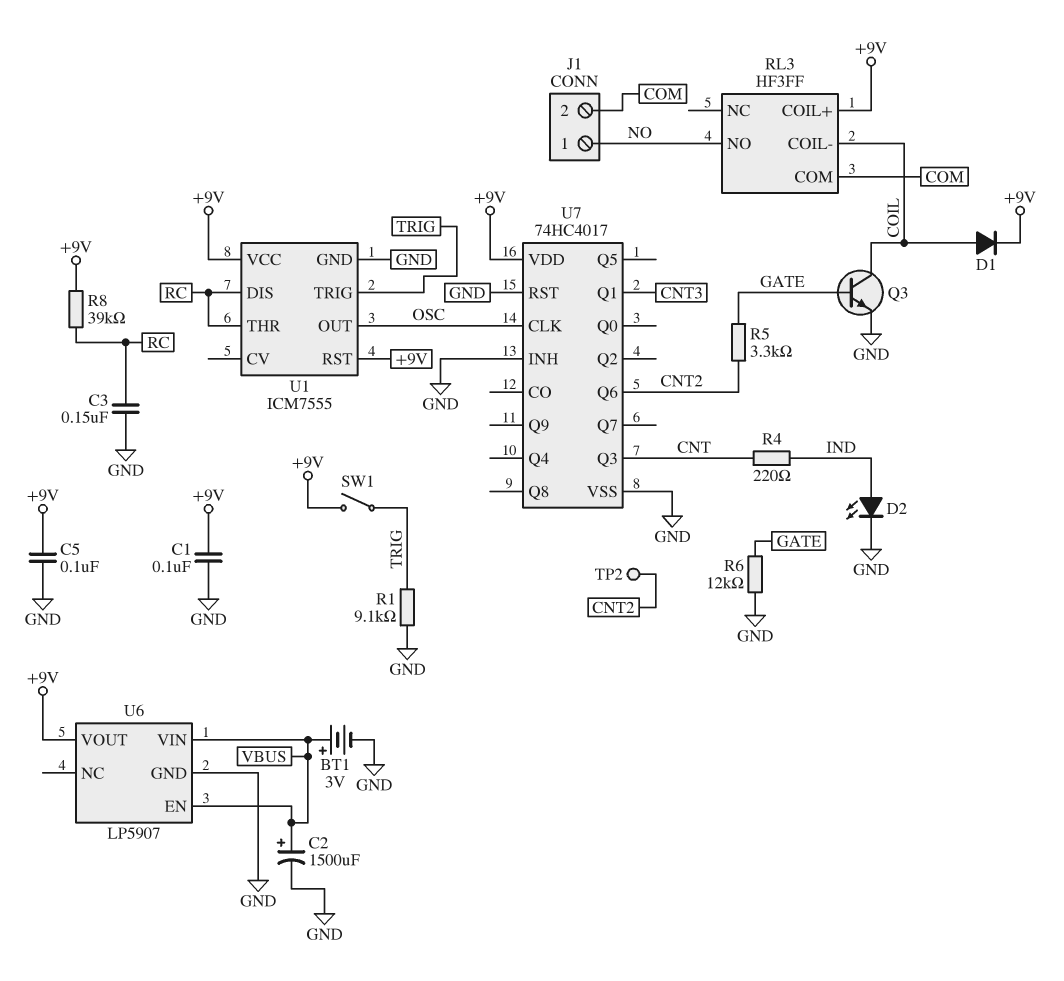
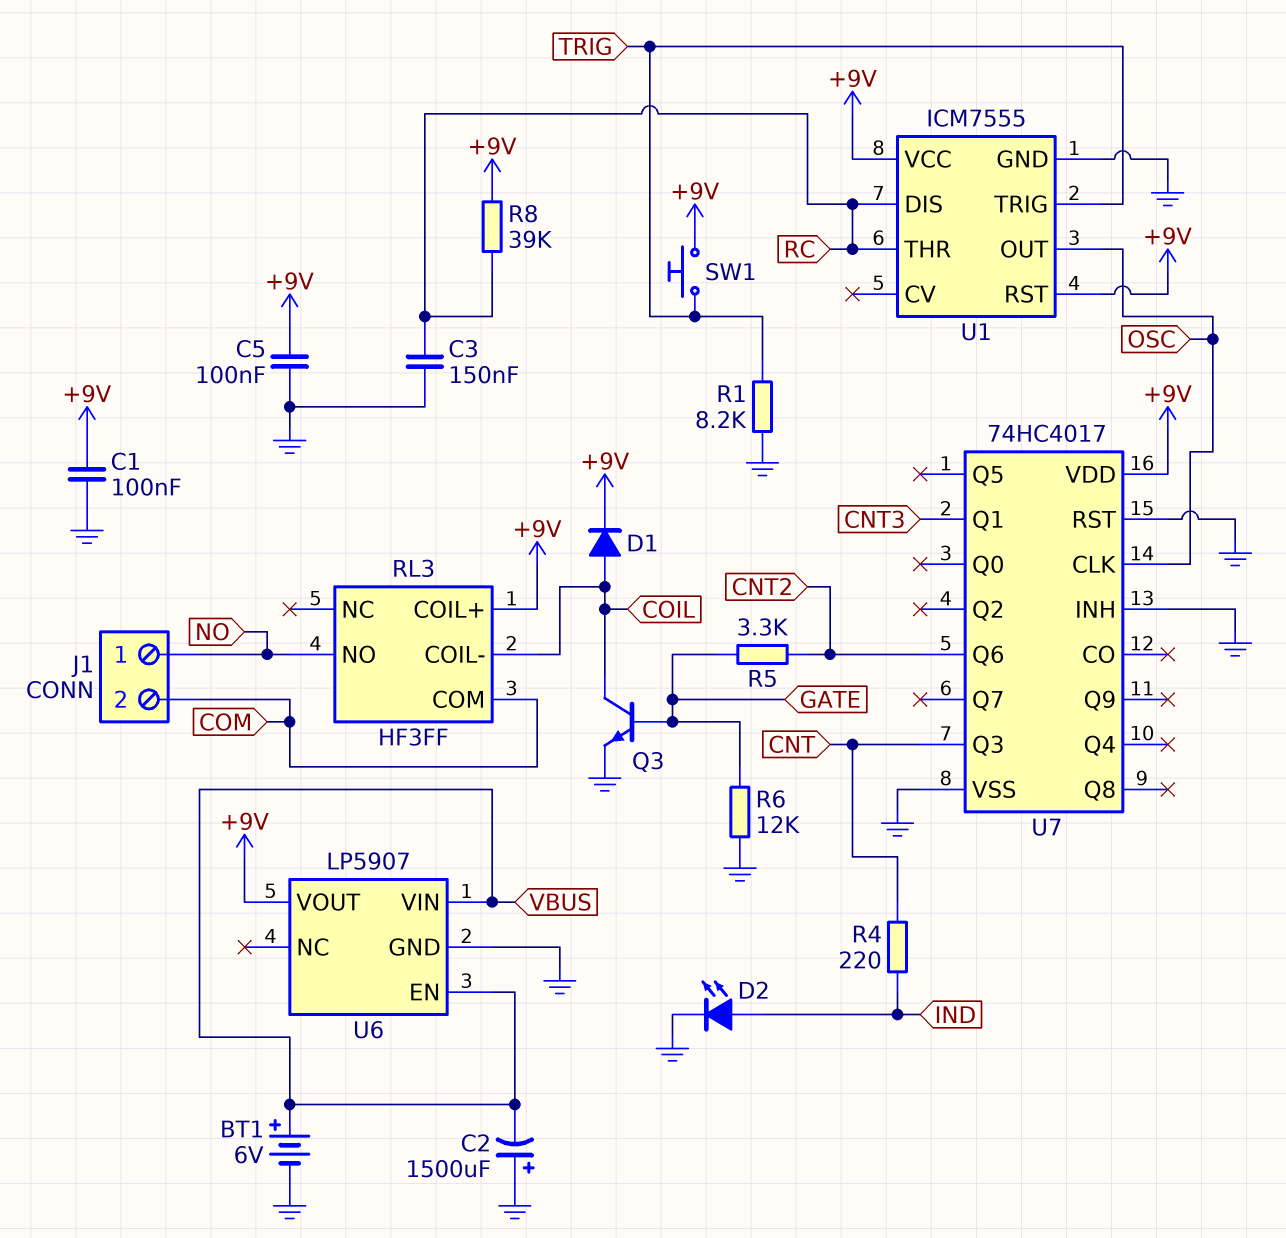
BT1: 3V (plus VBUS, minus GND) -> 6V (plus VBUS, minus GND)
C2: 1500uF (plus VBUS, minus GND) -> 1500uF (plus GND, minus VBUS)
R1: 9.1k (GND, TRIG) -> 8.2k (GND, TRIG)
SW1: switch (+9V, TRIG) -> button (+9V, TRIG)
TP2: test point (CNT2) -> none

